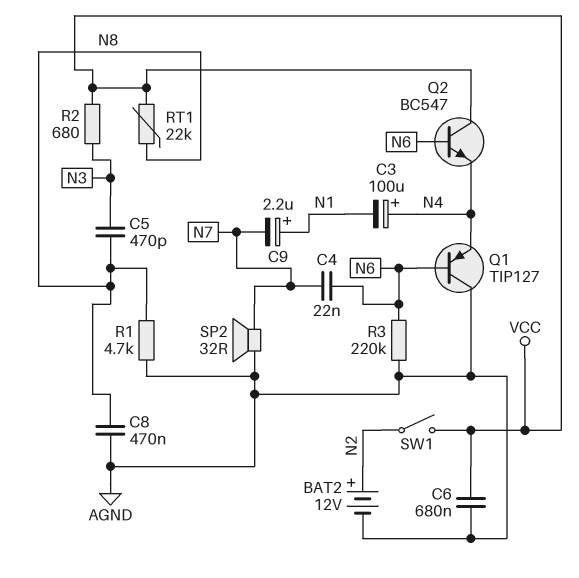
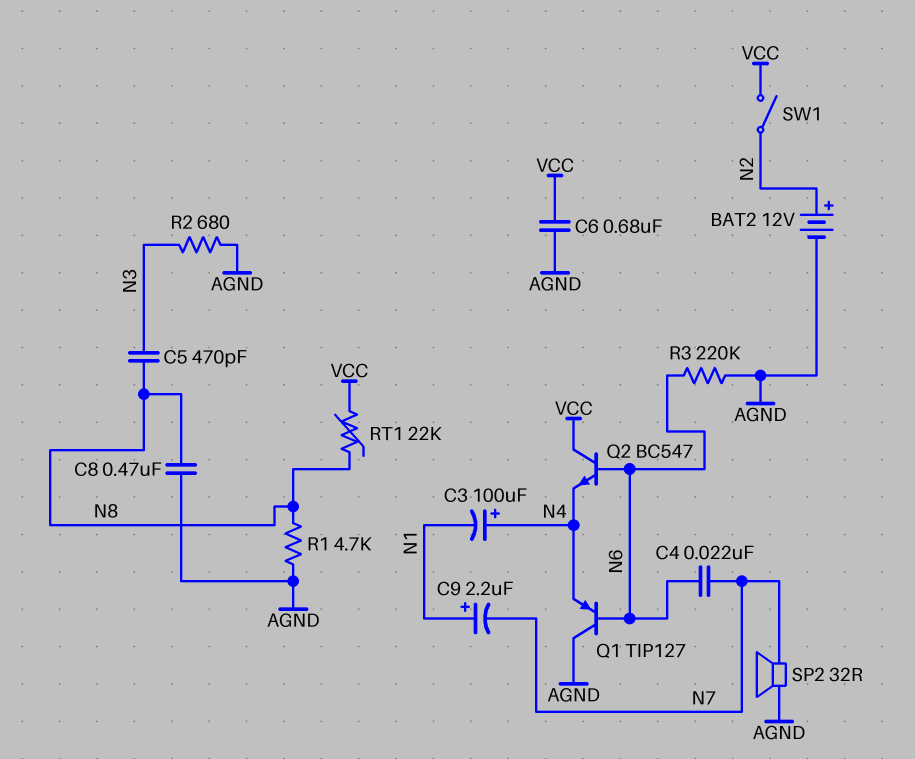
R2: 680 (N3, VCC) -> 680 (AGND, N3)

